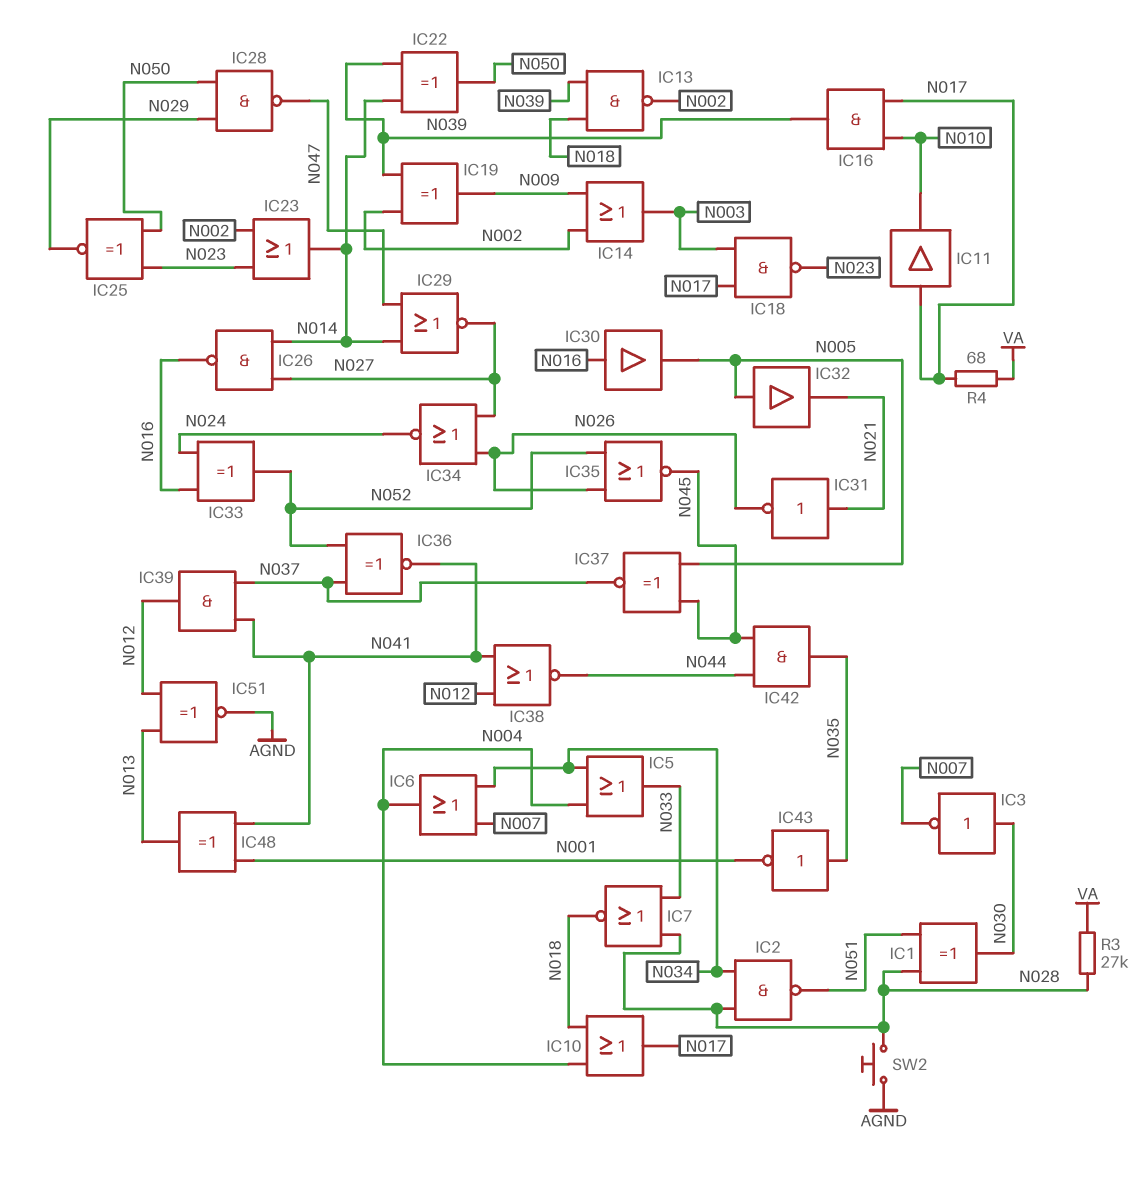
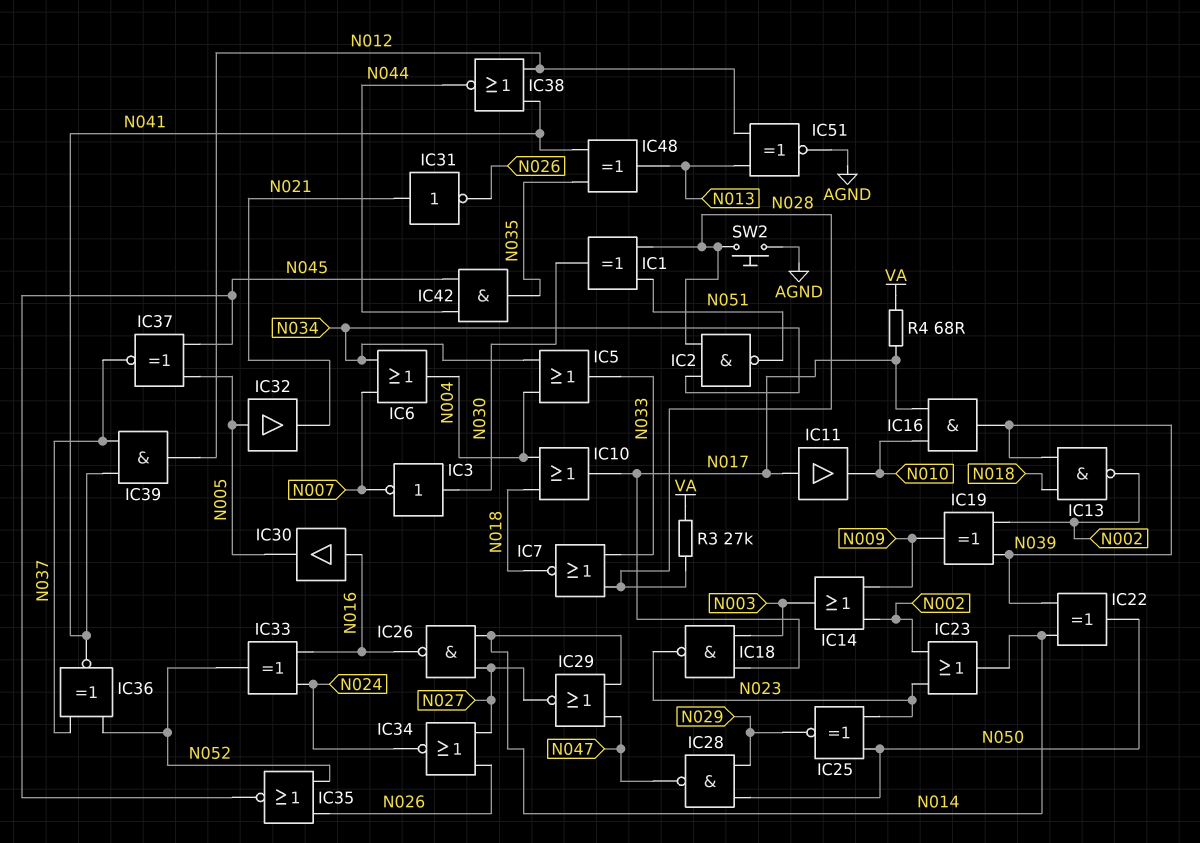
IC43: NOT (in N035, out N001) -> none
IC48: XOR (in N001, in N041, out N013) -> XOR (in N035, in N041, out N013)

